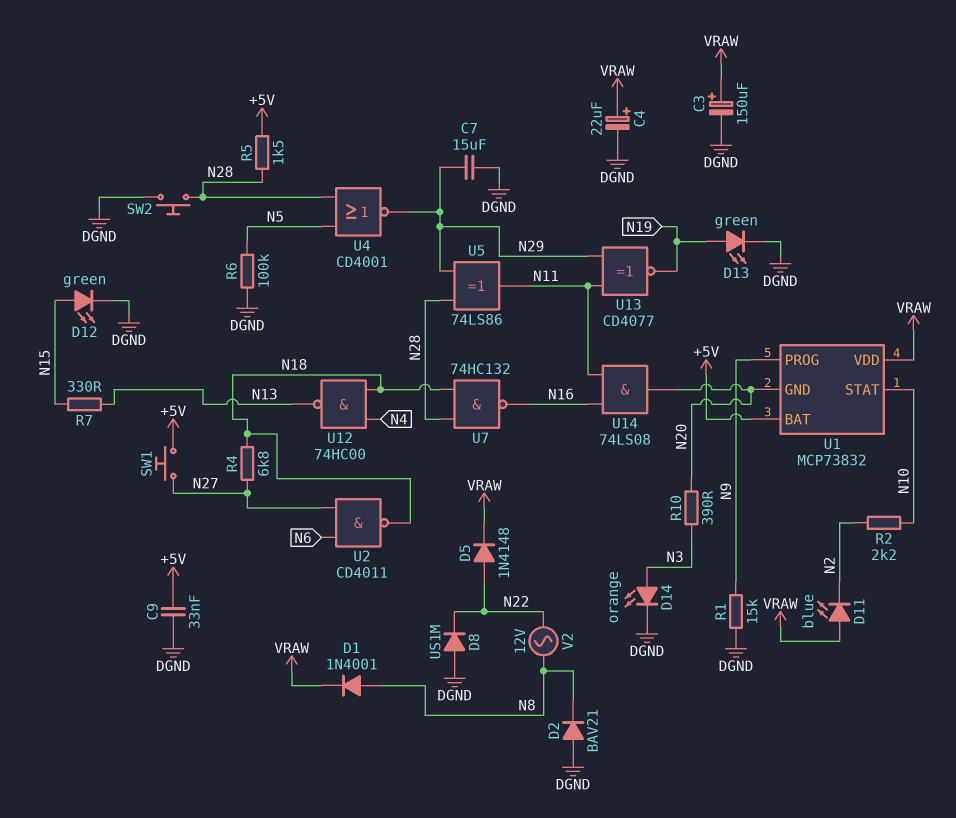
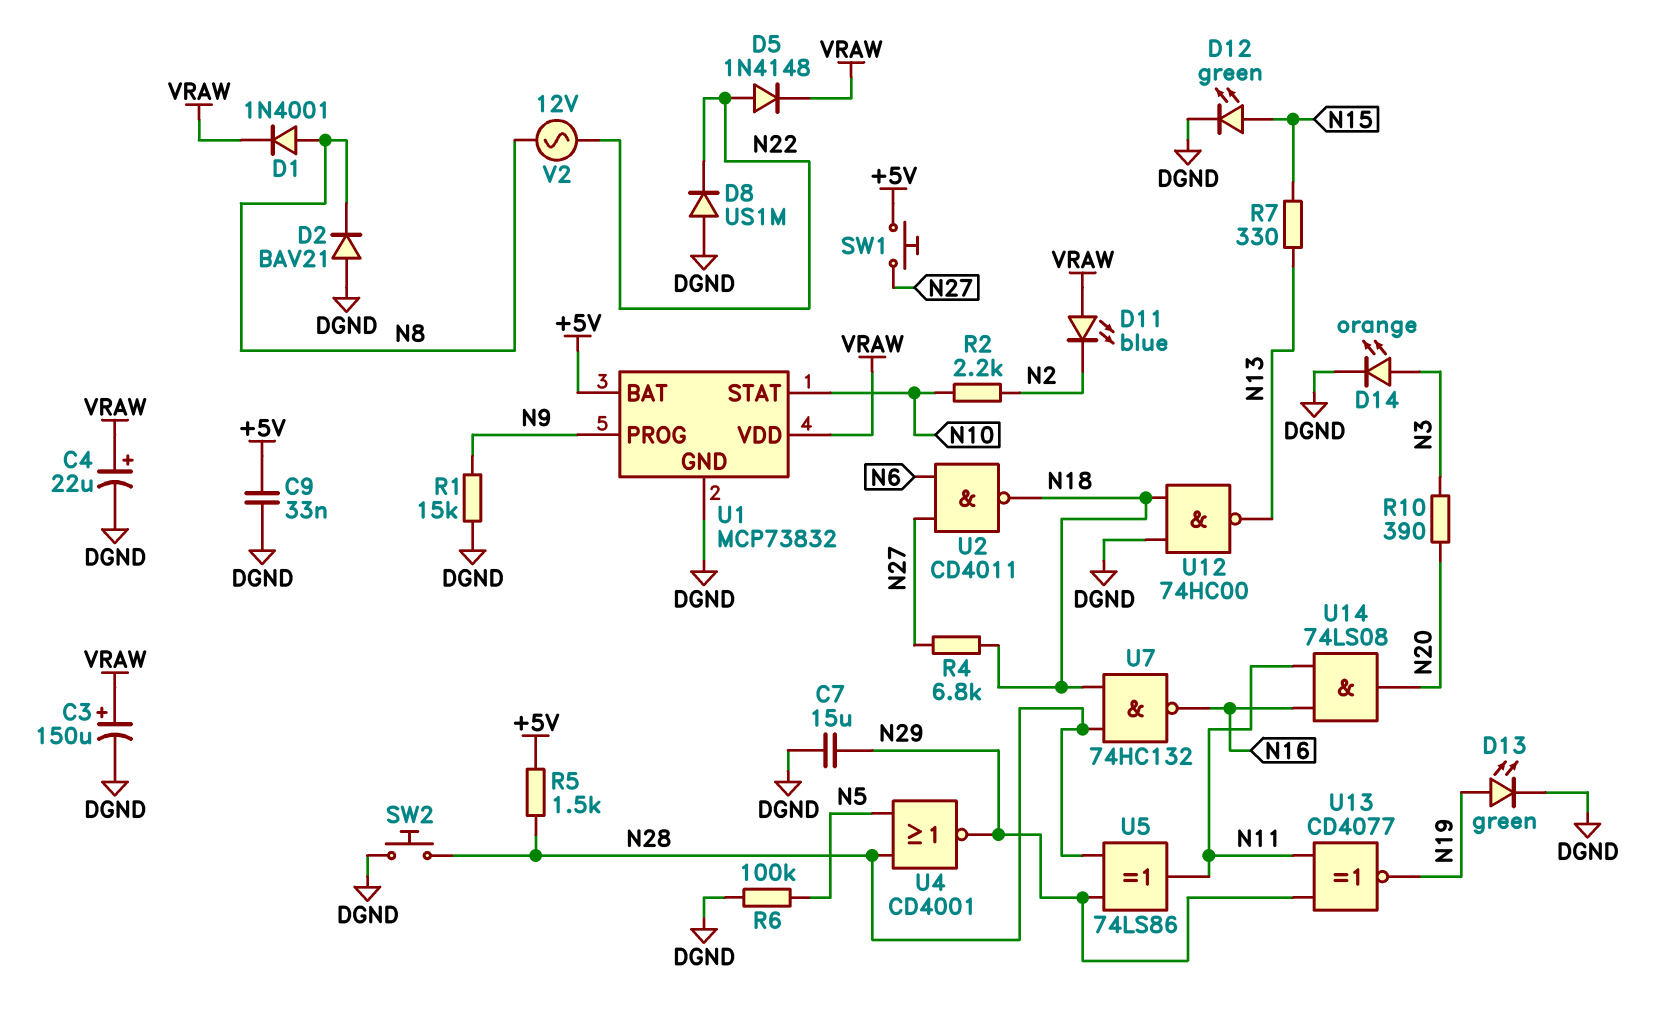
U1 pin GND: N20 -> DGND
U12: NAND 74HC00 (in N4, in N18, out N13) -> NAND 74HC00 (in DGND, in N18, out N13)

